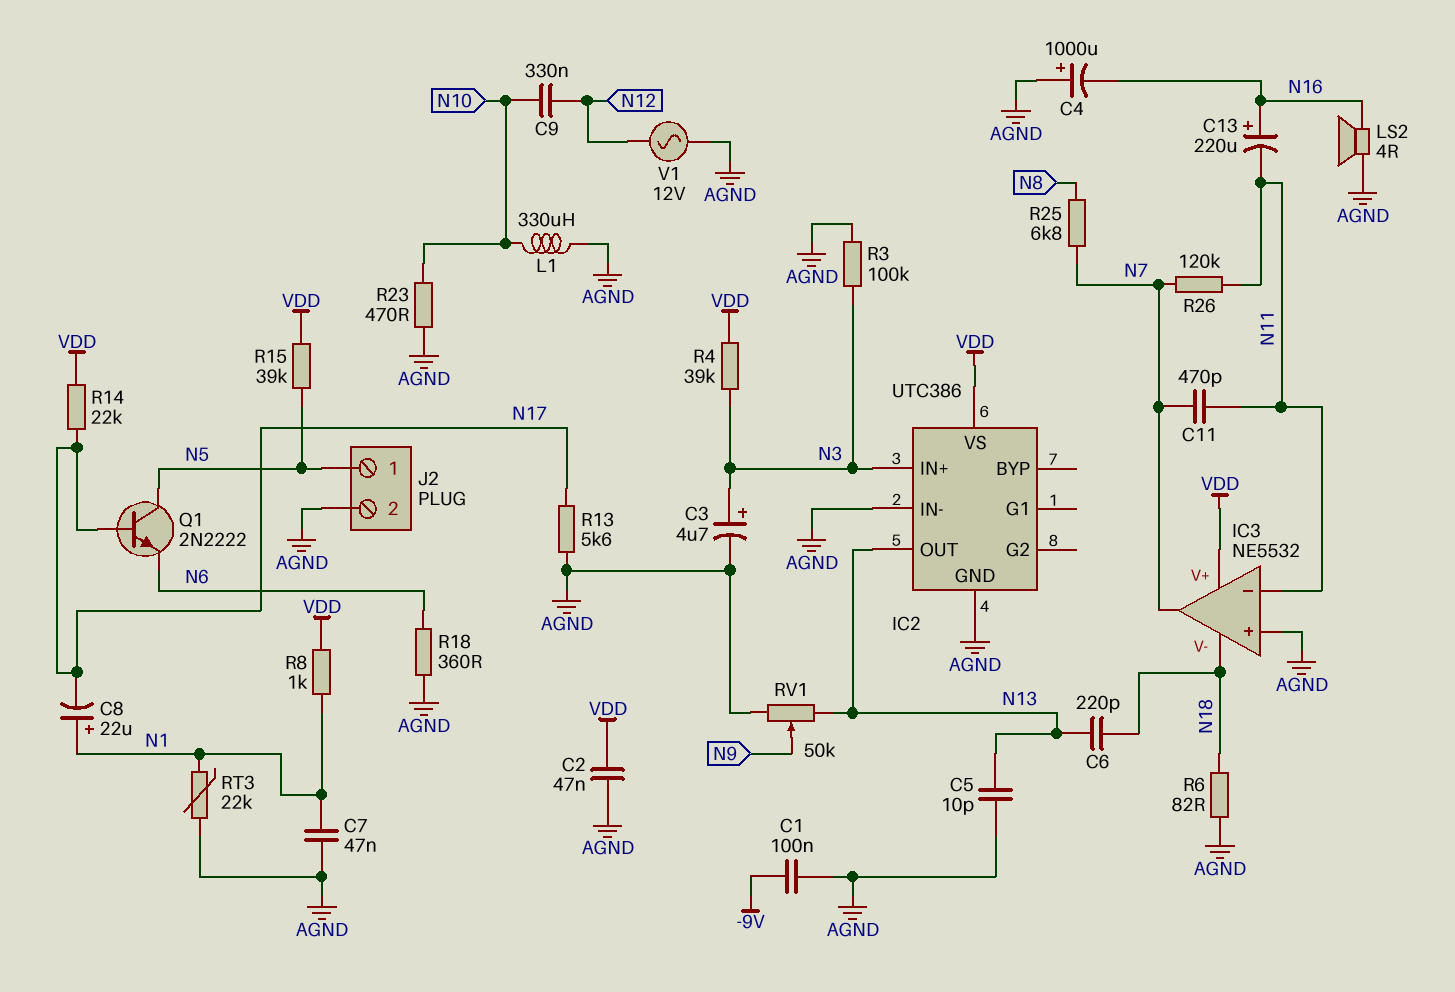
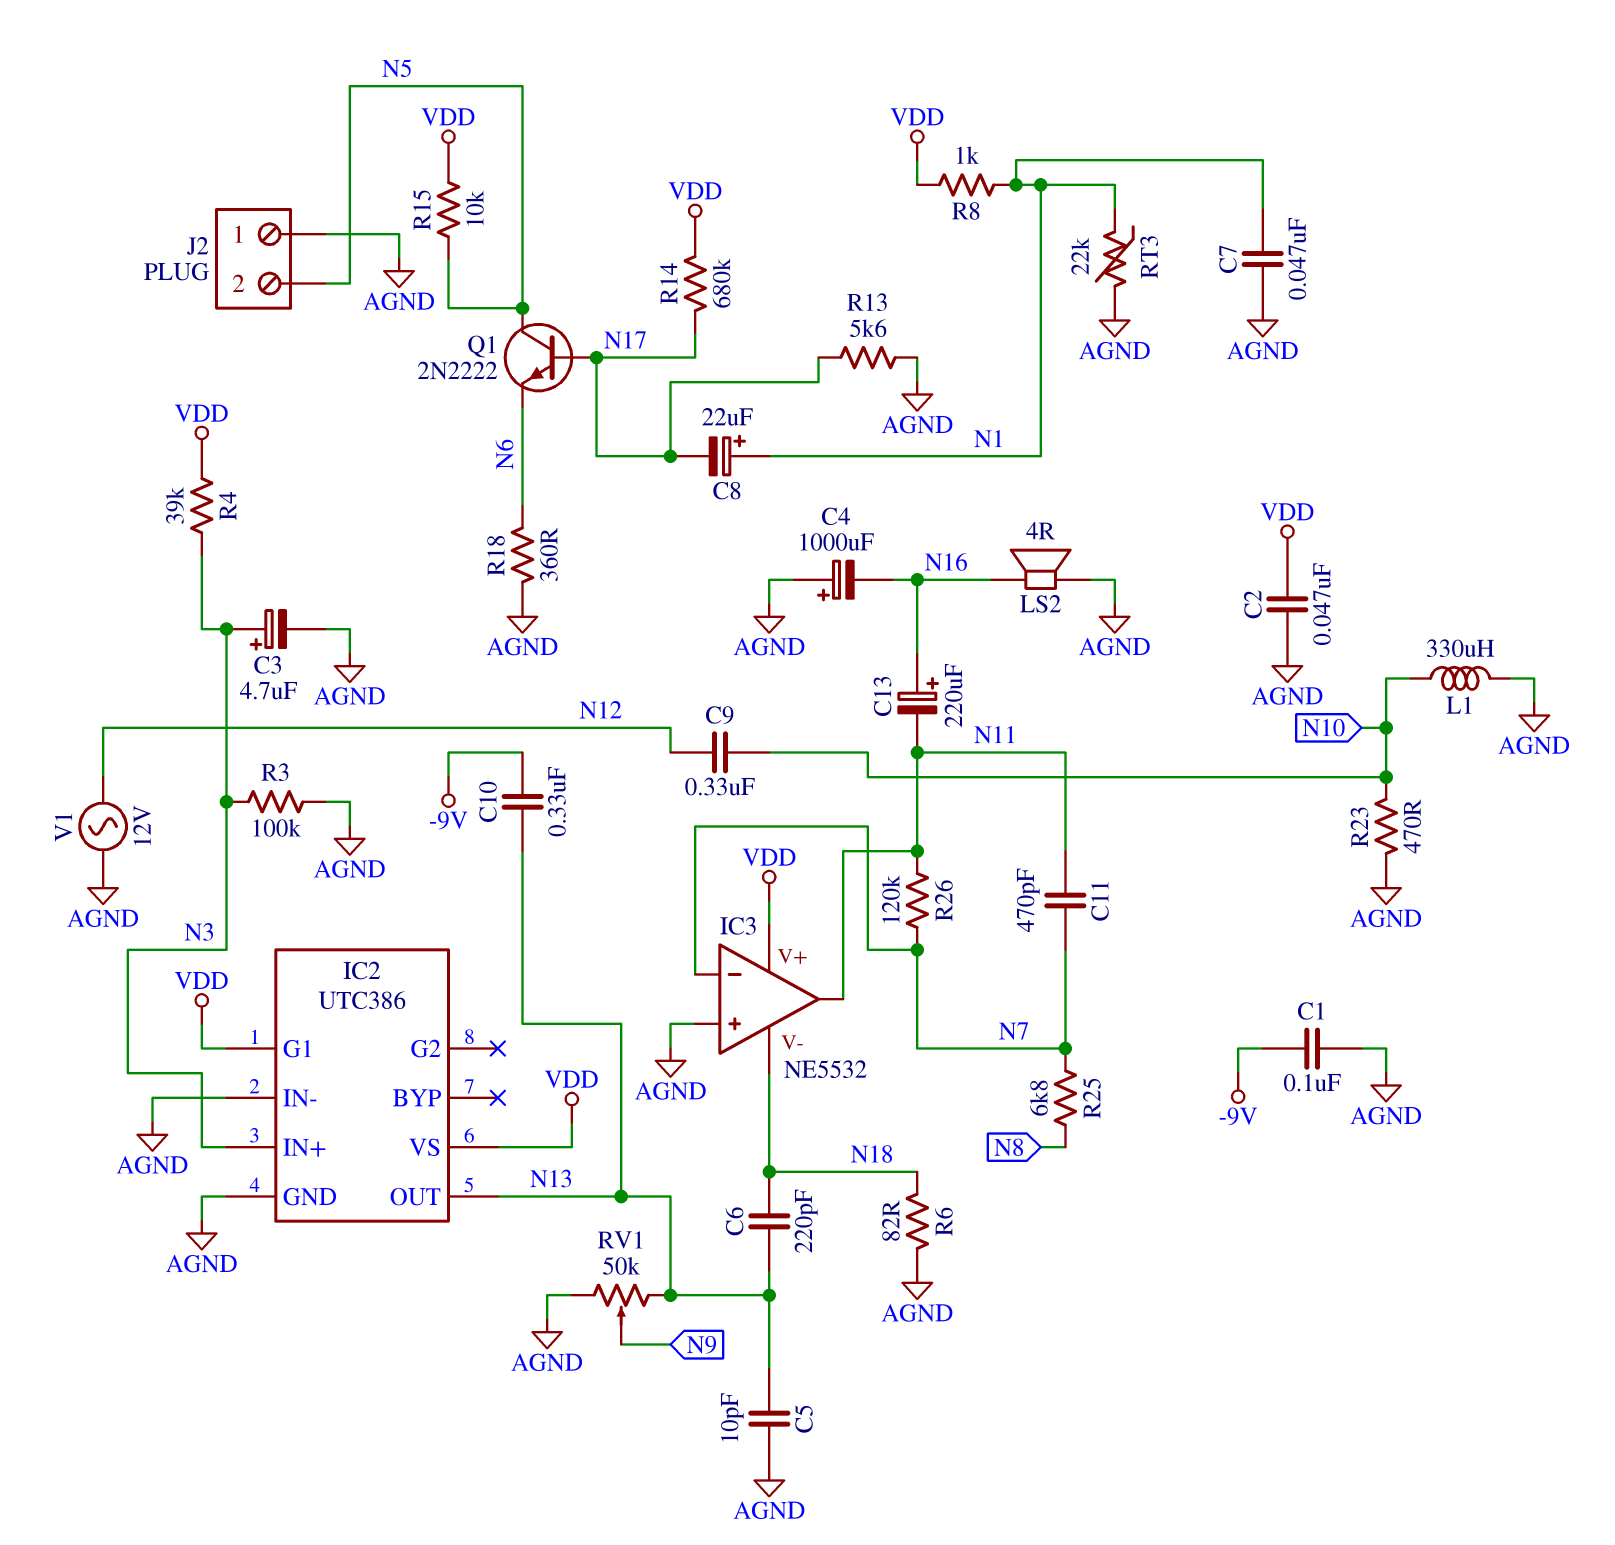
C10: none -> 330nF (-9V, N13)
IC2 pin G1: none -> VDD
IC3 pin in-: N11 -> N7
IC3 pin out: N7 -> N11
J2 pin 1: N5 -> AGND
J2 pin 2: AGND -> N5
R14: 22k (N17, VDD) -> 680k (N17, VDD)
R15: 39k (N5, VDD) -> 10k (N5, VDD)

